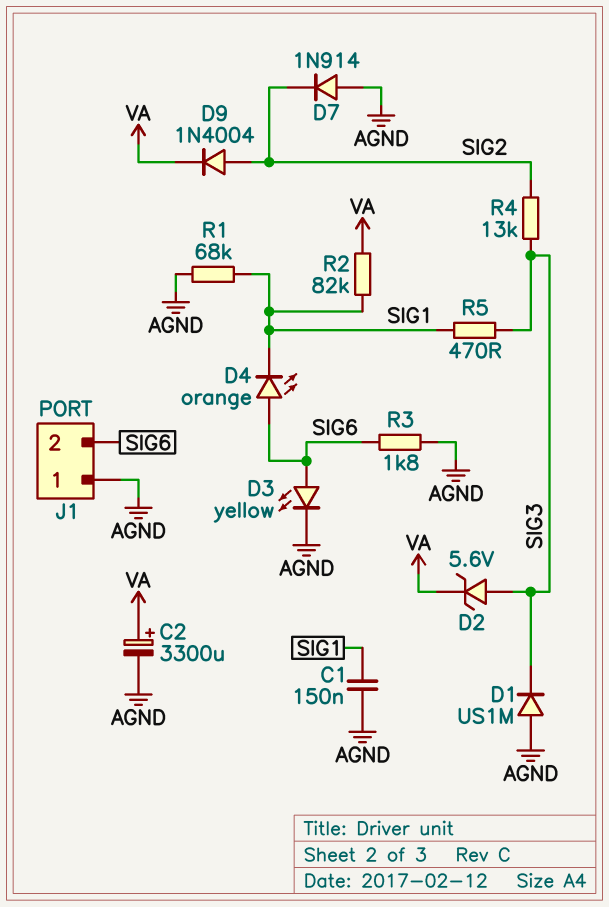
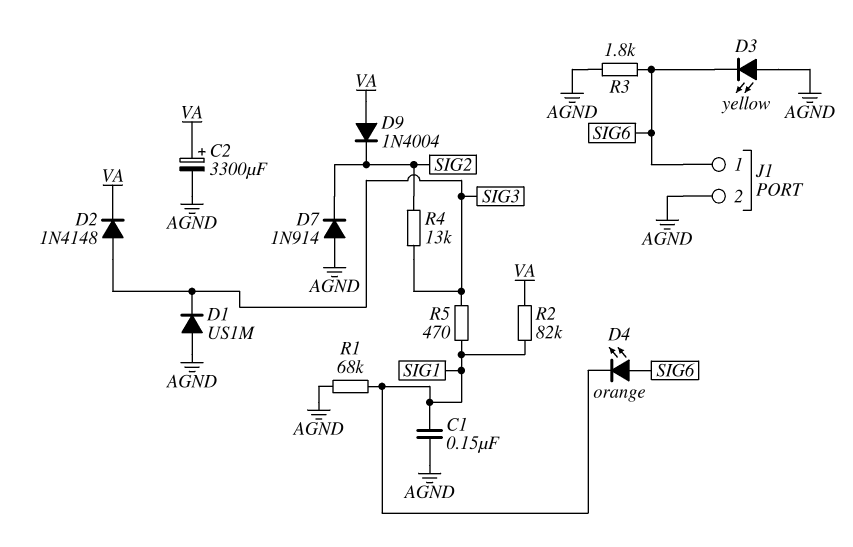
D2: zener 5.6V (A SIG3, K VA) -> diode 1N4148 (A SIG3, K VA)
D3: LED yellow (A SIG6, K AGND) -> LED yellow (A AGND, K SIG6)
D9: diode 1N4004 (A SIG2, K VA) -> diode 1N4004 (A VA, K SIG2)
J1 pin 1: AGND -> SIG6
J1 pin 2: SIG6 -> AGND

